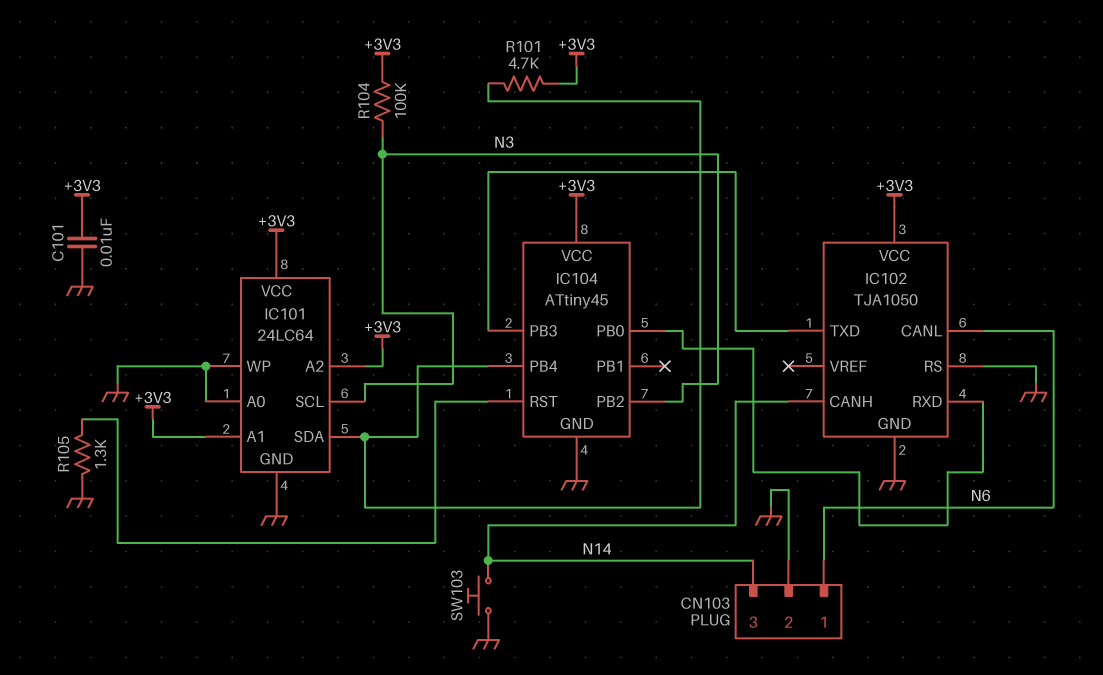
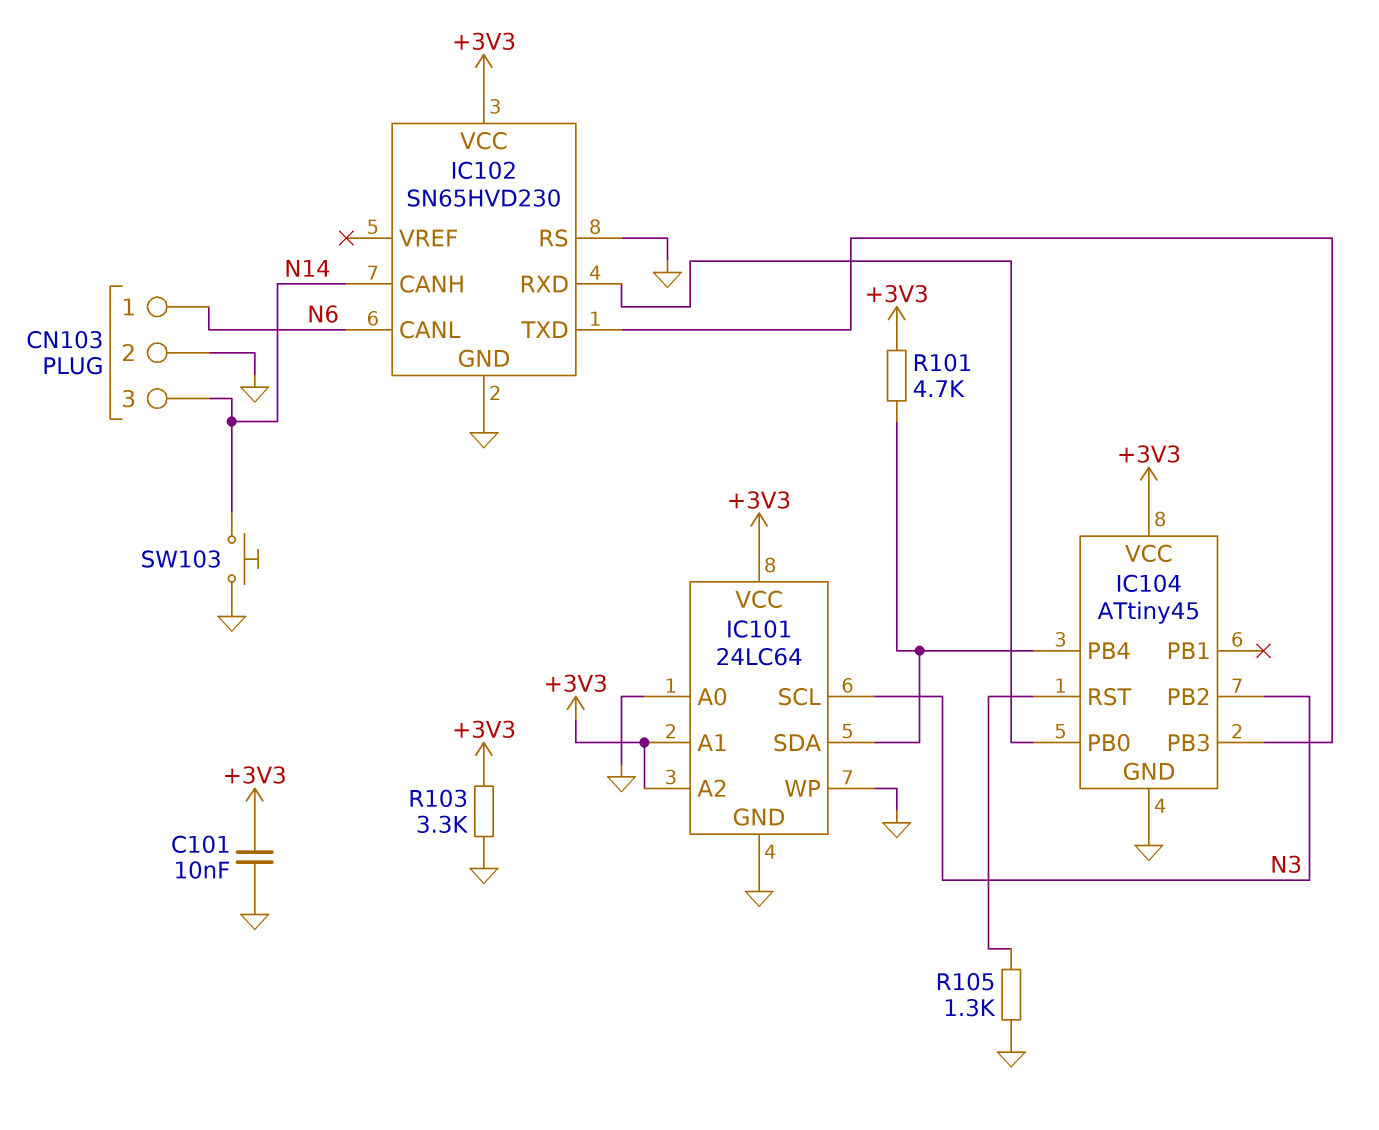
IC102: TJA1050 -> SN65HVD230
R103: none -> 3.3k (+3V3, GND)
R104: 100k (+3V3, N3) -> none

